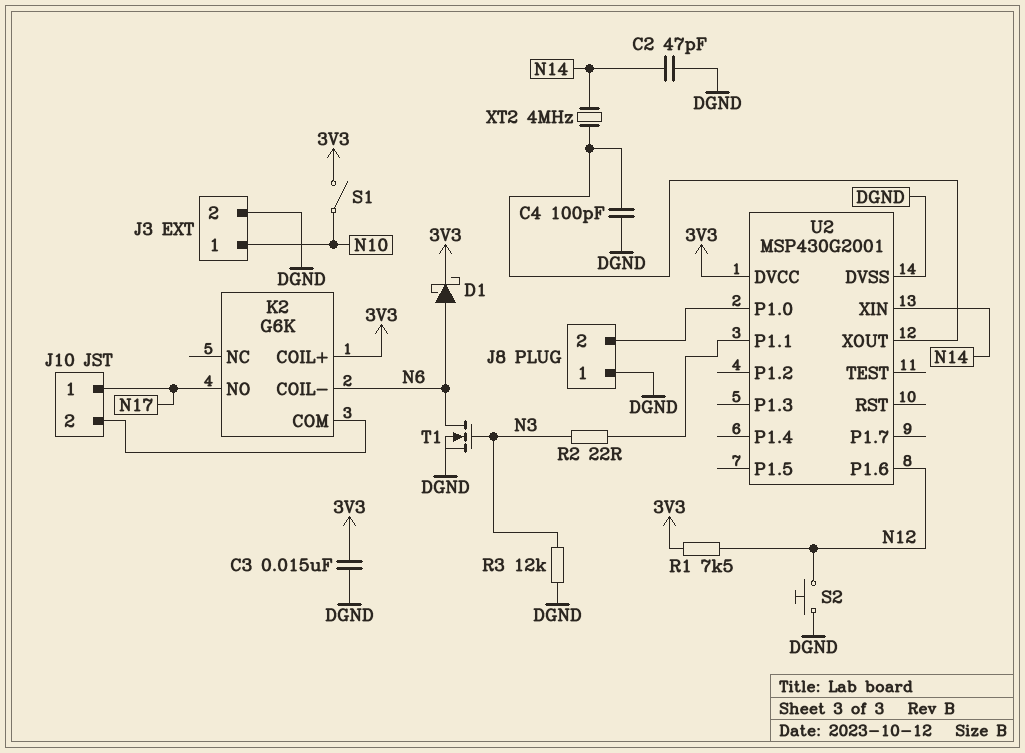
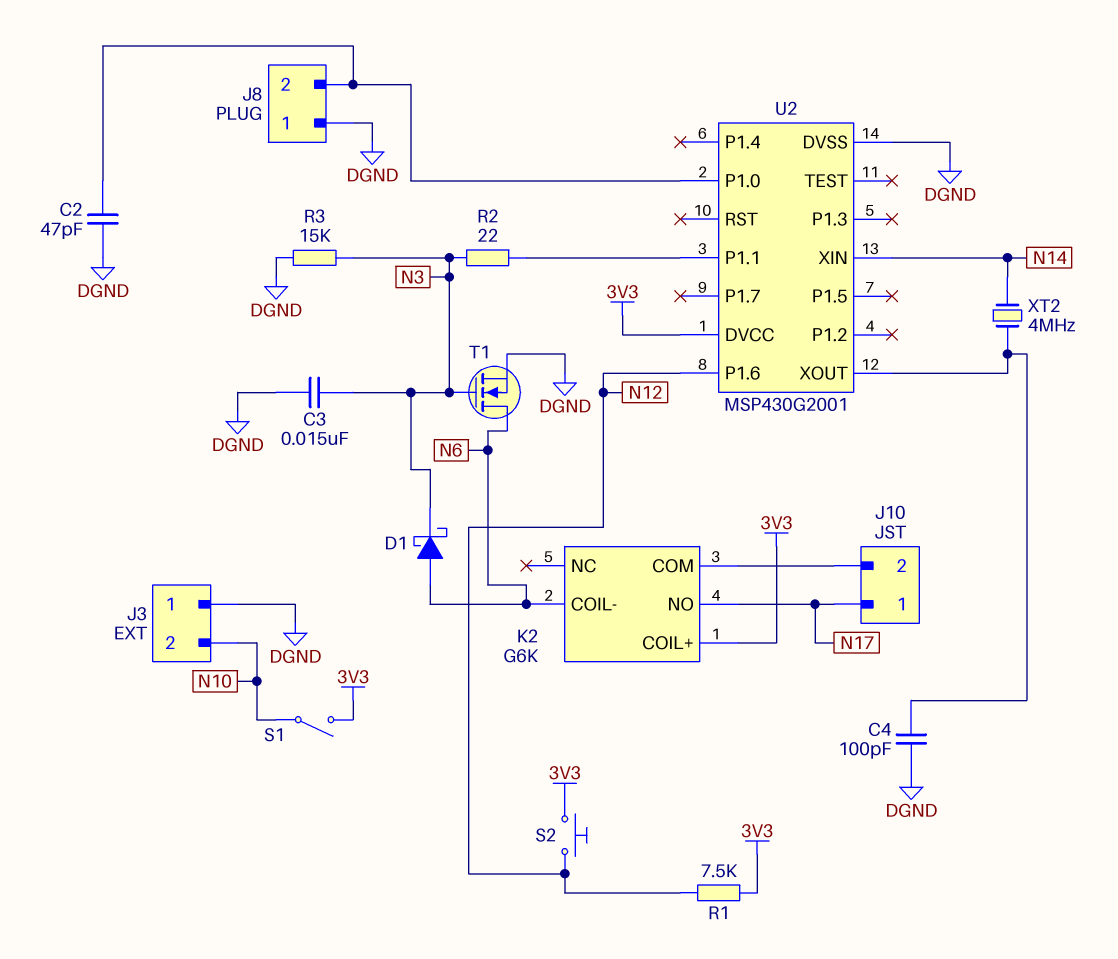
C2: 47pF (DGND, N14) -> 47pF (DGND, J8/2)
C3: 15nF (3V3, DGND) -> 15nF (DGND, N3)
D1: schottky (A N6, K 3V3) -> schottky (A N6, K N3)
J3 pin 1: N10 -> DGND
J3 pin 2: DGND -> N10
R3: 12k (DGND, N3) -> 15k (DGND, N3)
S2: button (DGND, N12) -> button (3V3, N12)

